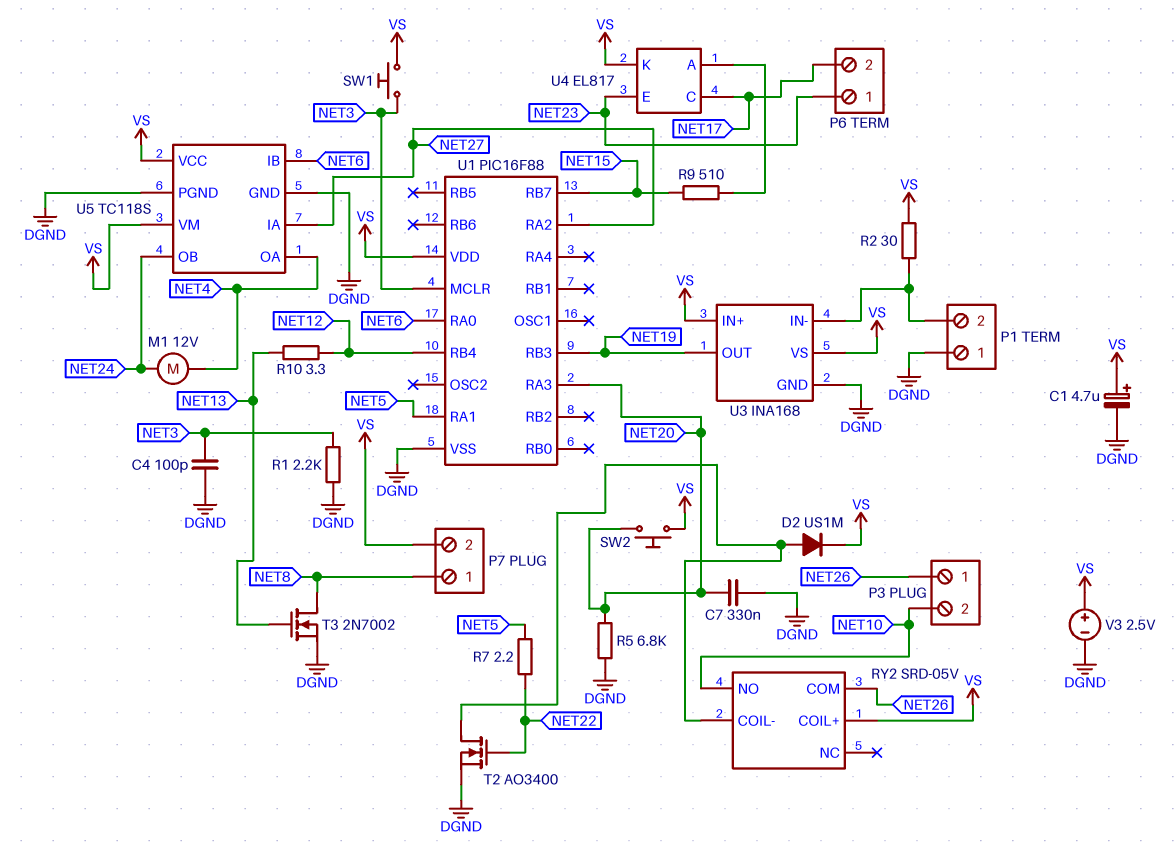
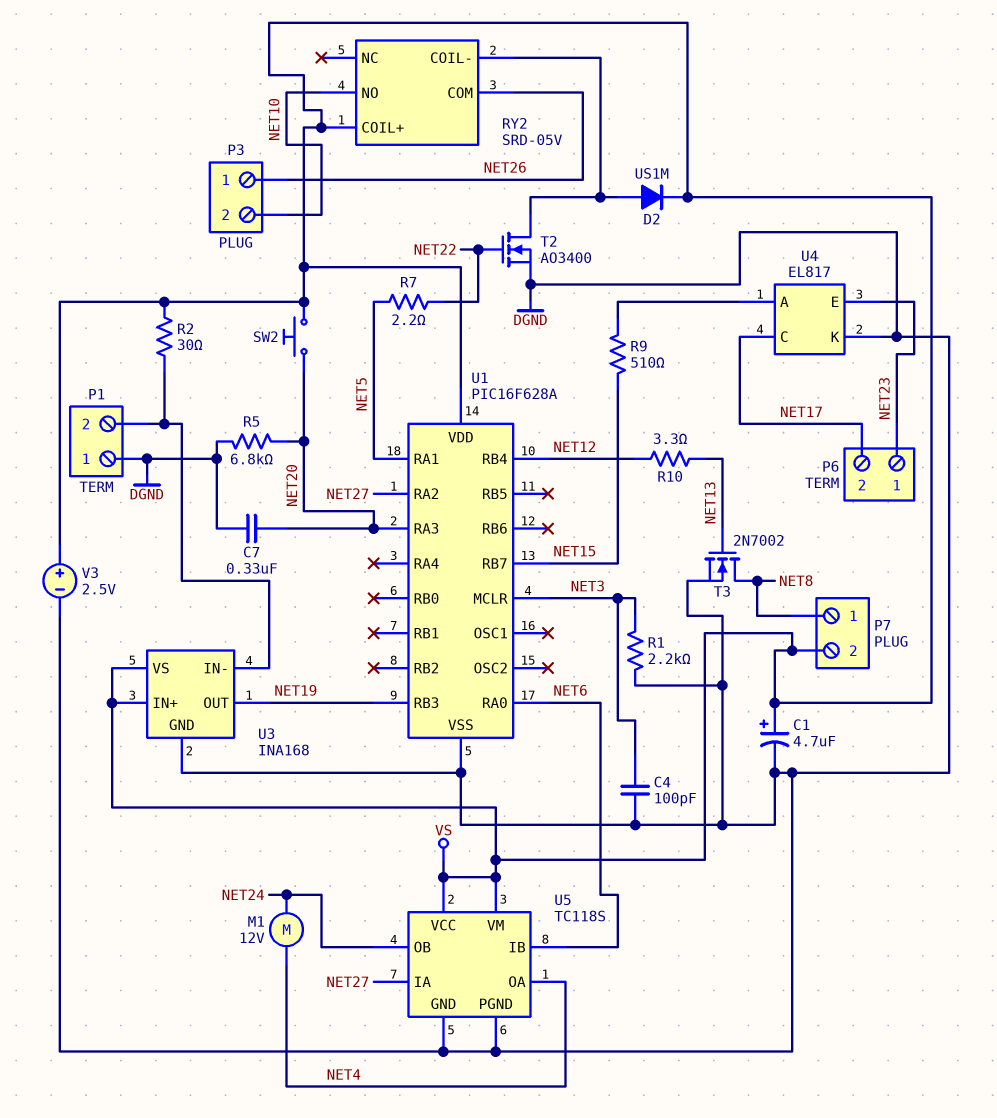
SW1: button (NET3, VS) -> none
U1: PIC16F88 -> PIC16F628A
U4 pin K: VS -> DGND

